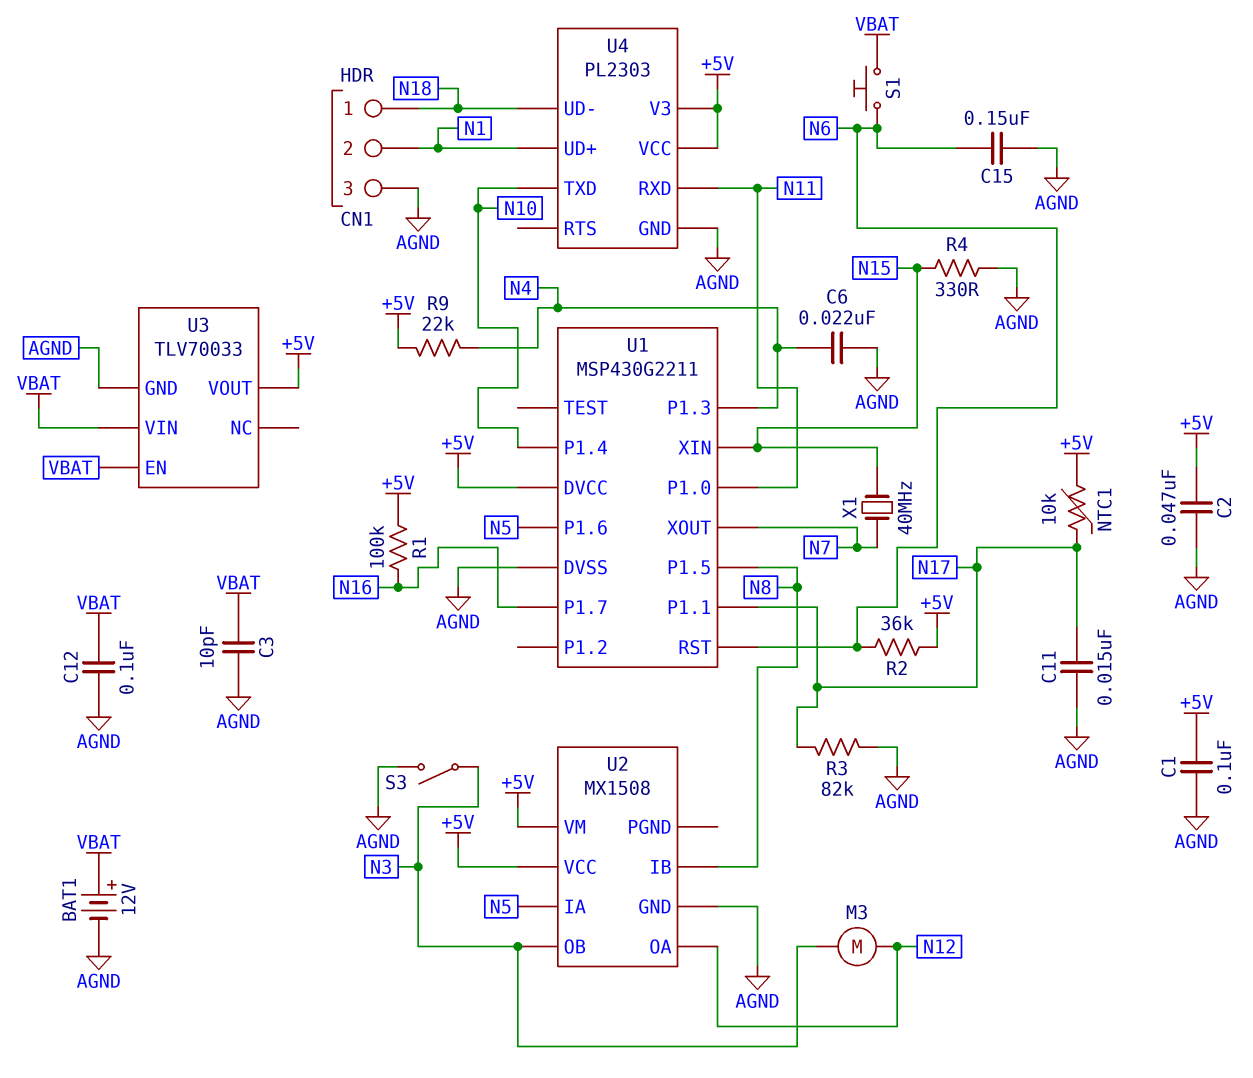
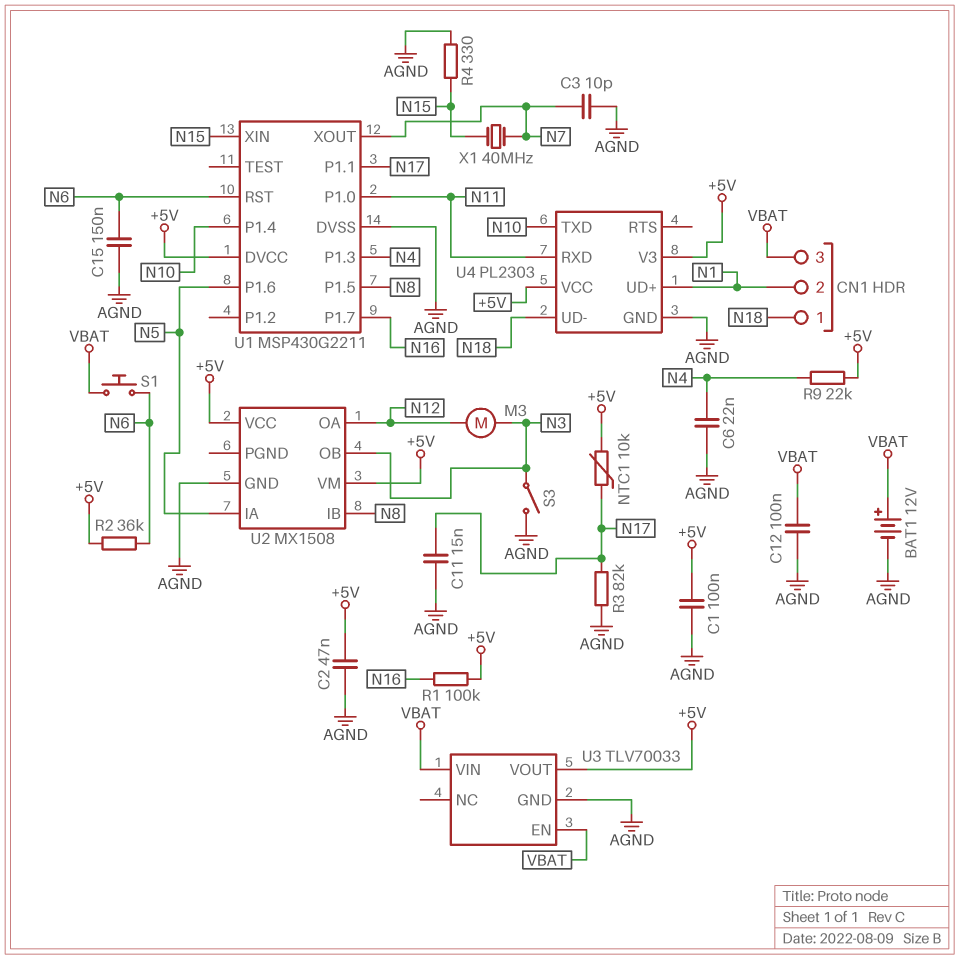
C3: 10pF (AGND, VBAT) -> 10pF (AGND, N7)
CN1 pin 3: AGND -> VBAT

